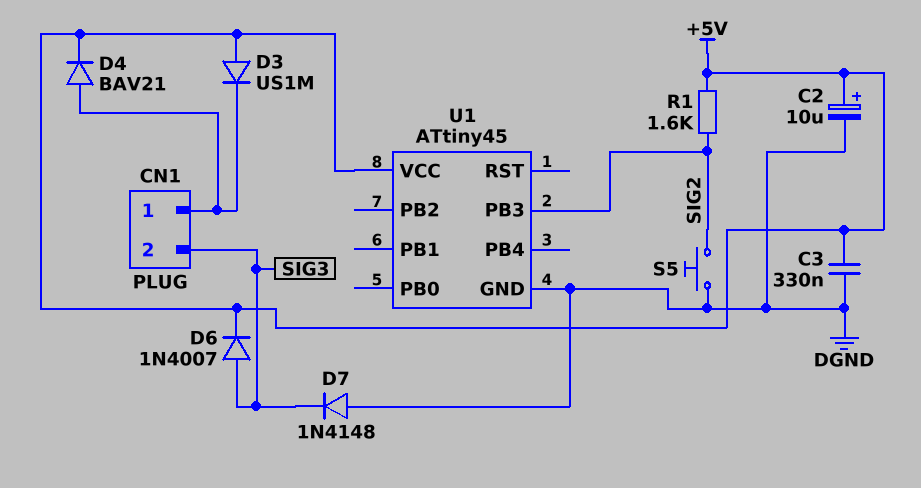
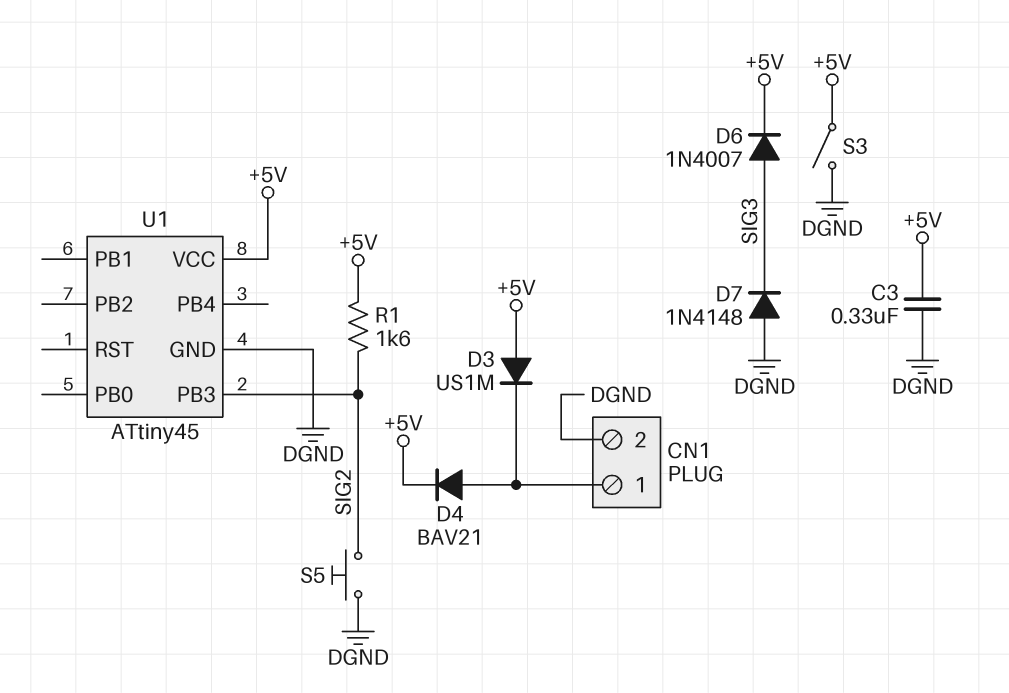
C2: 10uF (plus +5V, minus DGND) -> none
CN1 pin 2: SIG3 -> DGND
S3: none -> switch (+5V, DGND)

